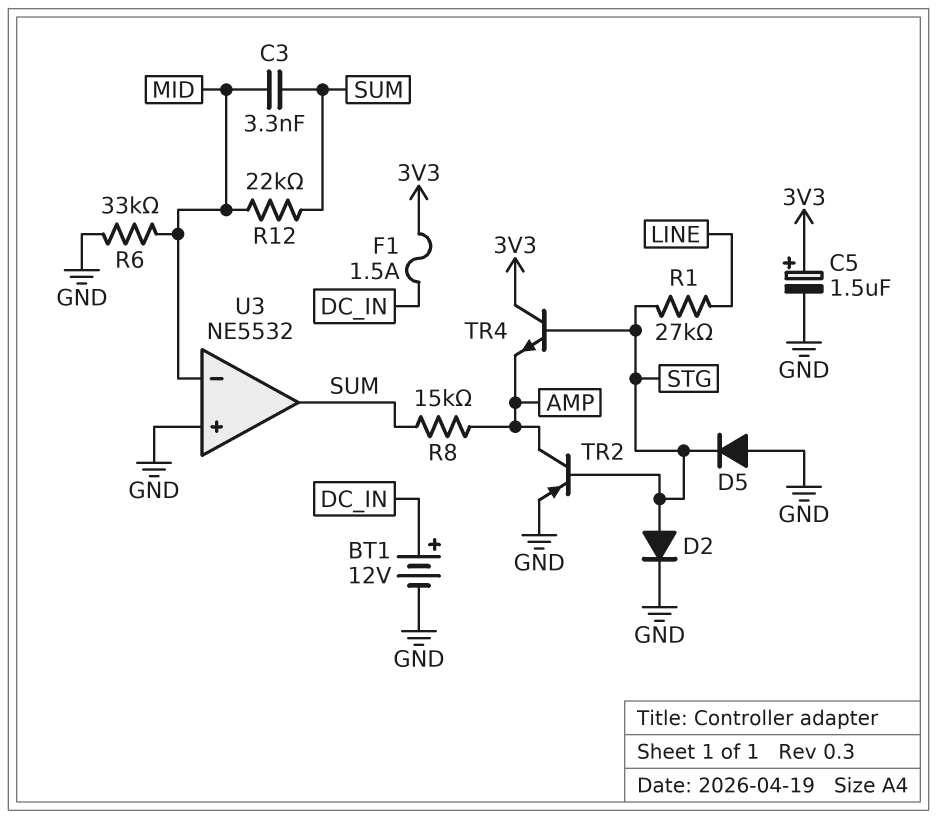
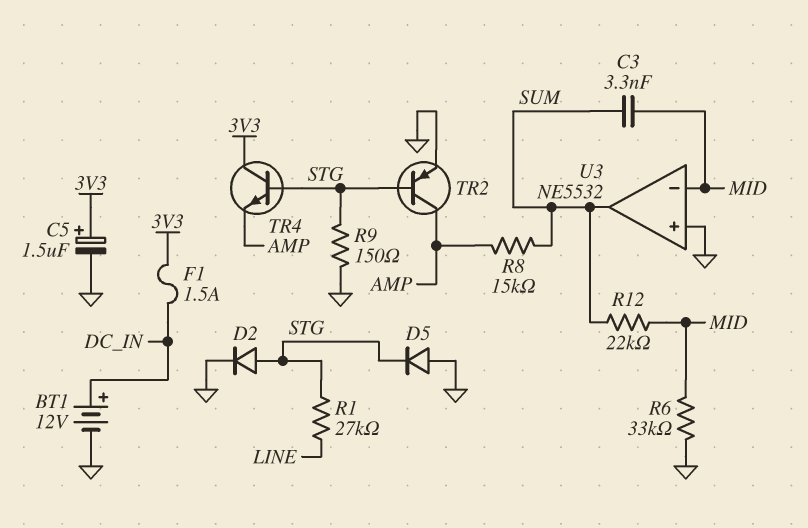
R9: none -> 150 (GND, STG)

